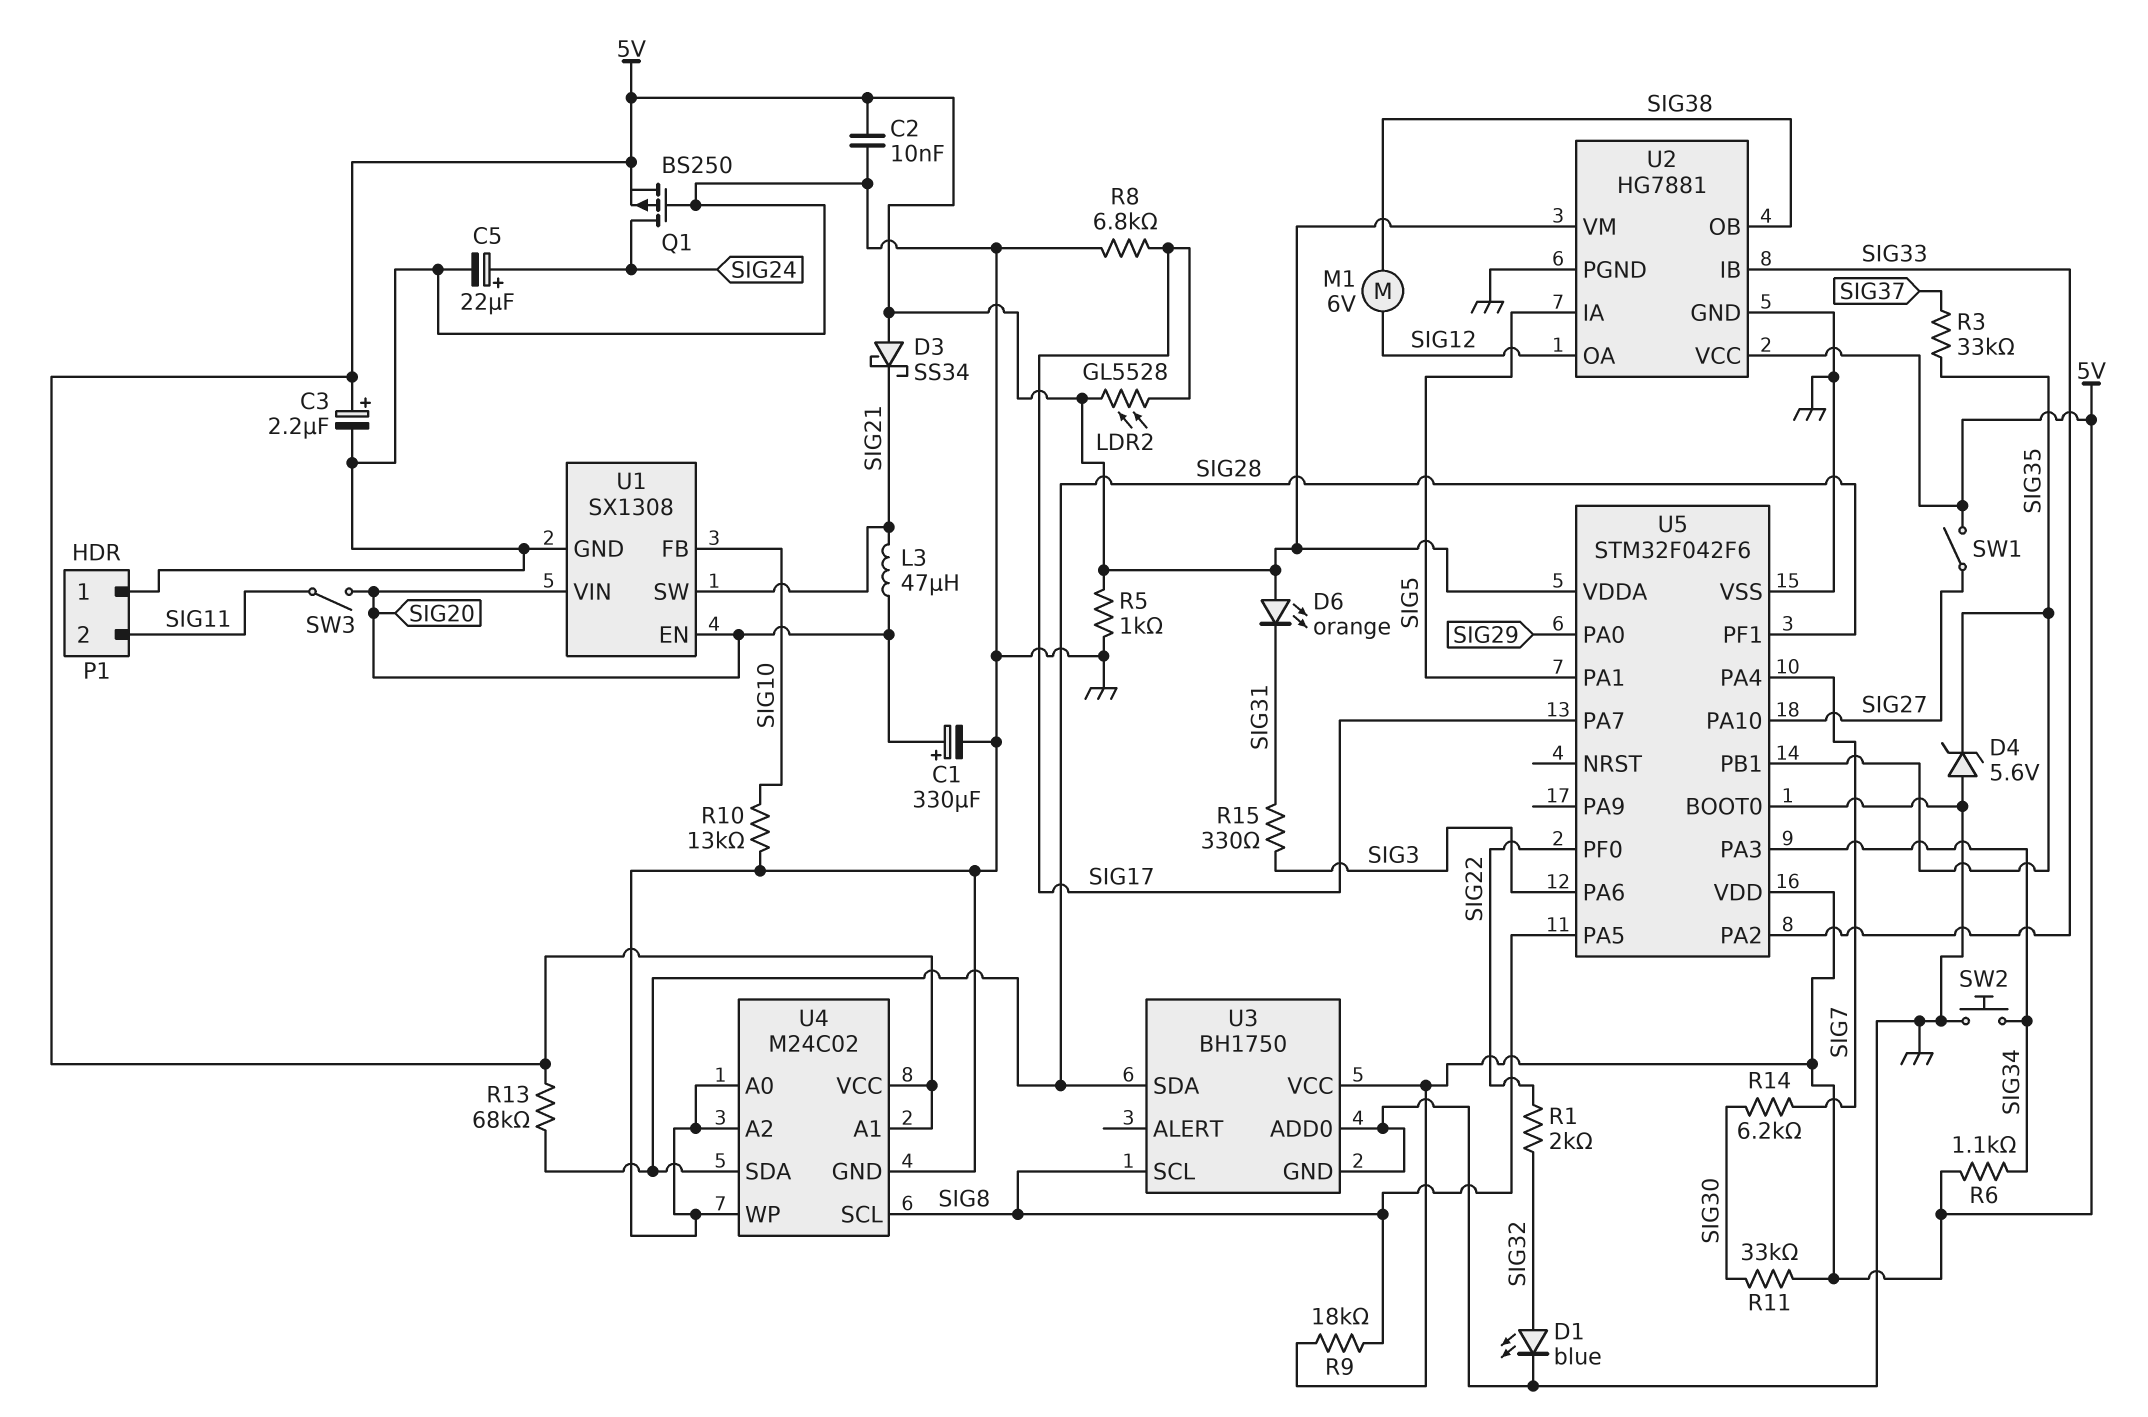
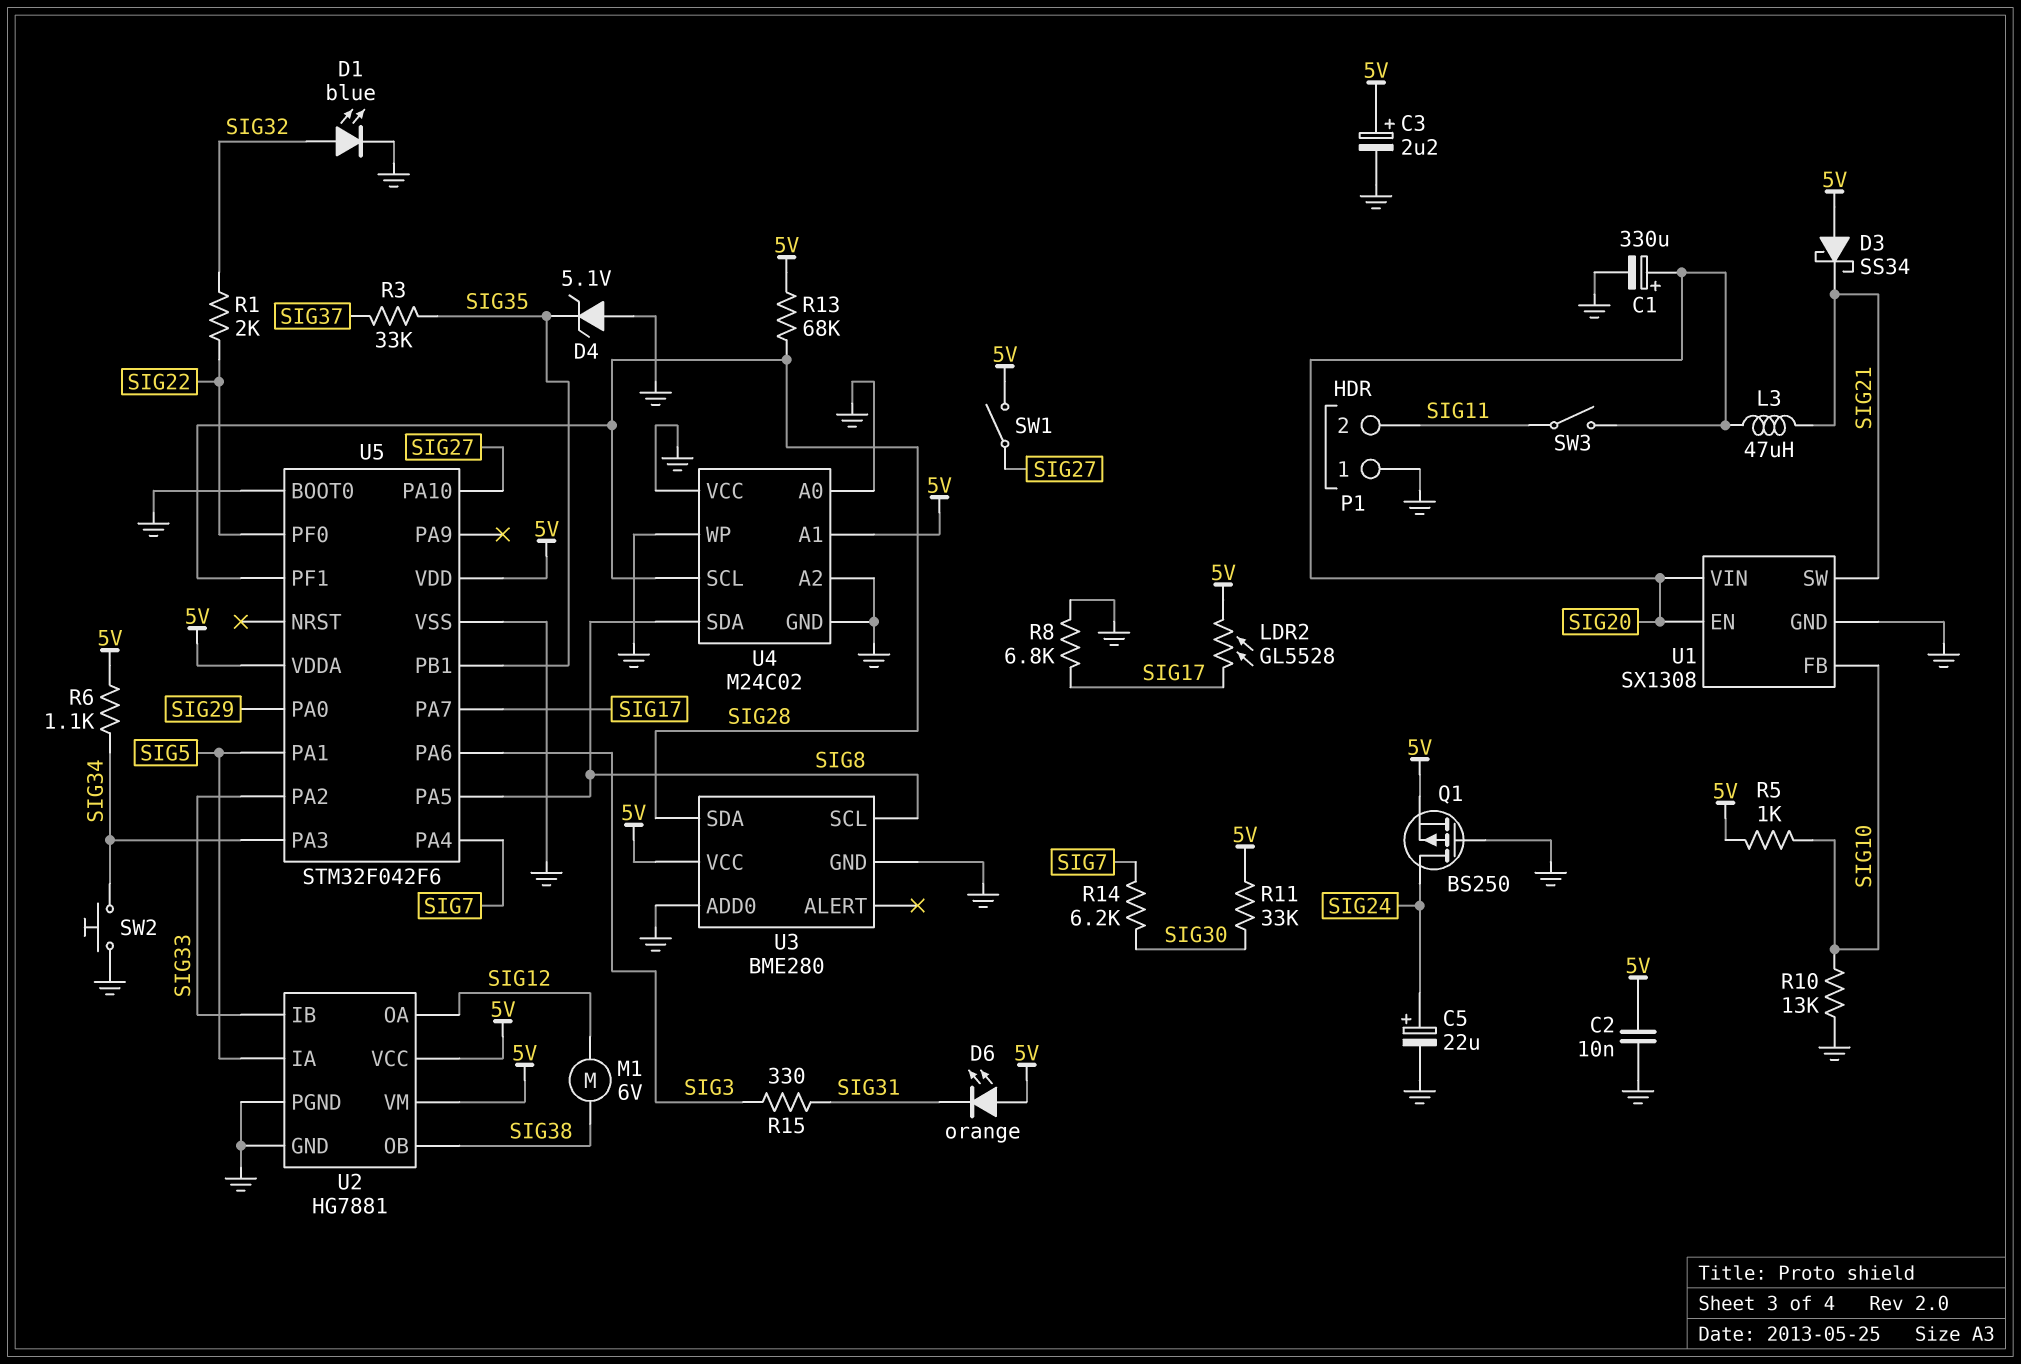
D4: zener 5.6V (A GND, K SIG35) -> zener 5.1V (A GND, K SIG35)
R5: 1k (5V, GND) -> 1k (5V, SIG10)
R9: 18k (5V, SIG8) -> none
U3: BH1750 -> BME280
U4 pin SCL: SIG8 -> SIG28
U4 pin SDA: SIG28 -> SIG8
U4 pin VCC: 5V -> GND

